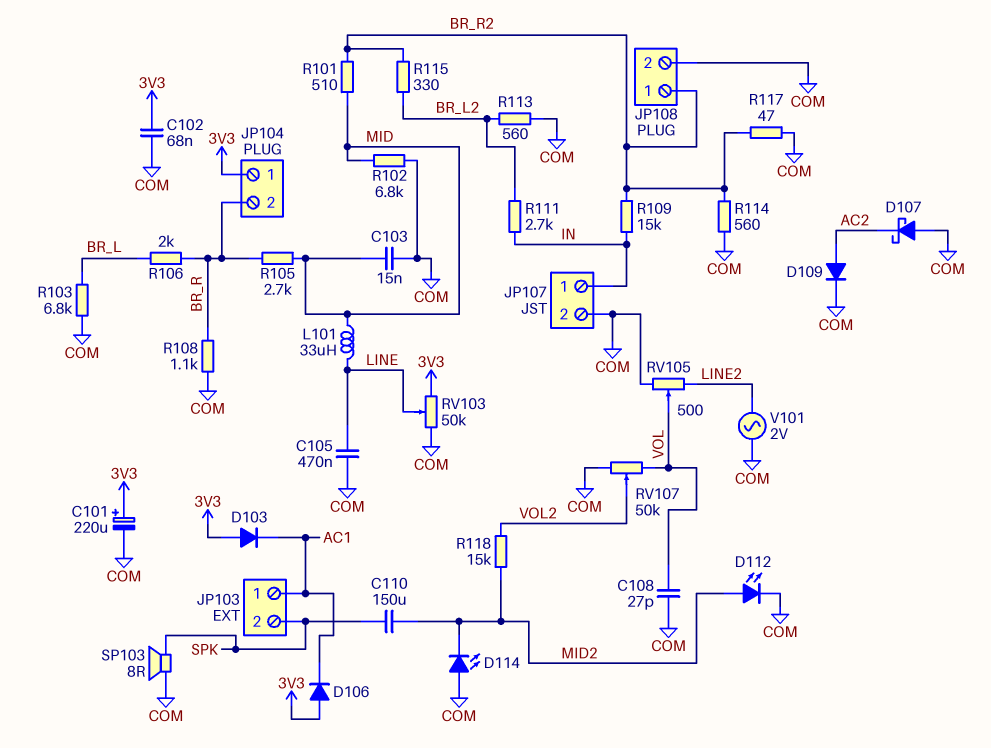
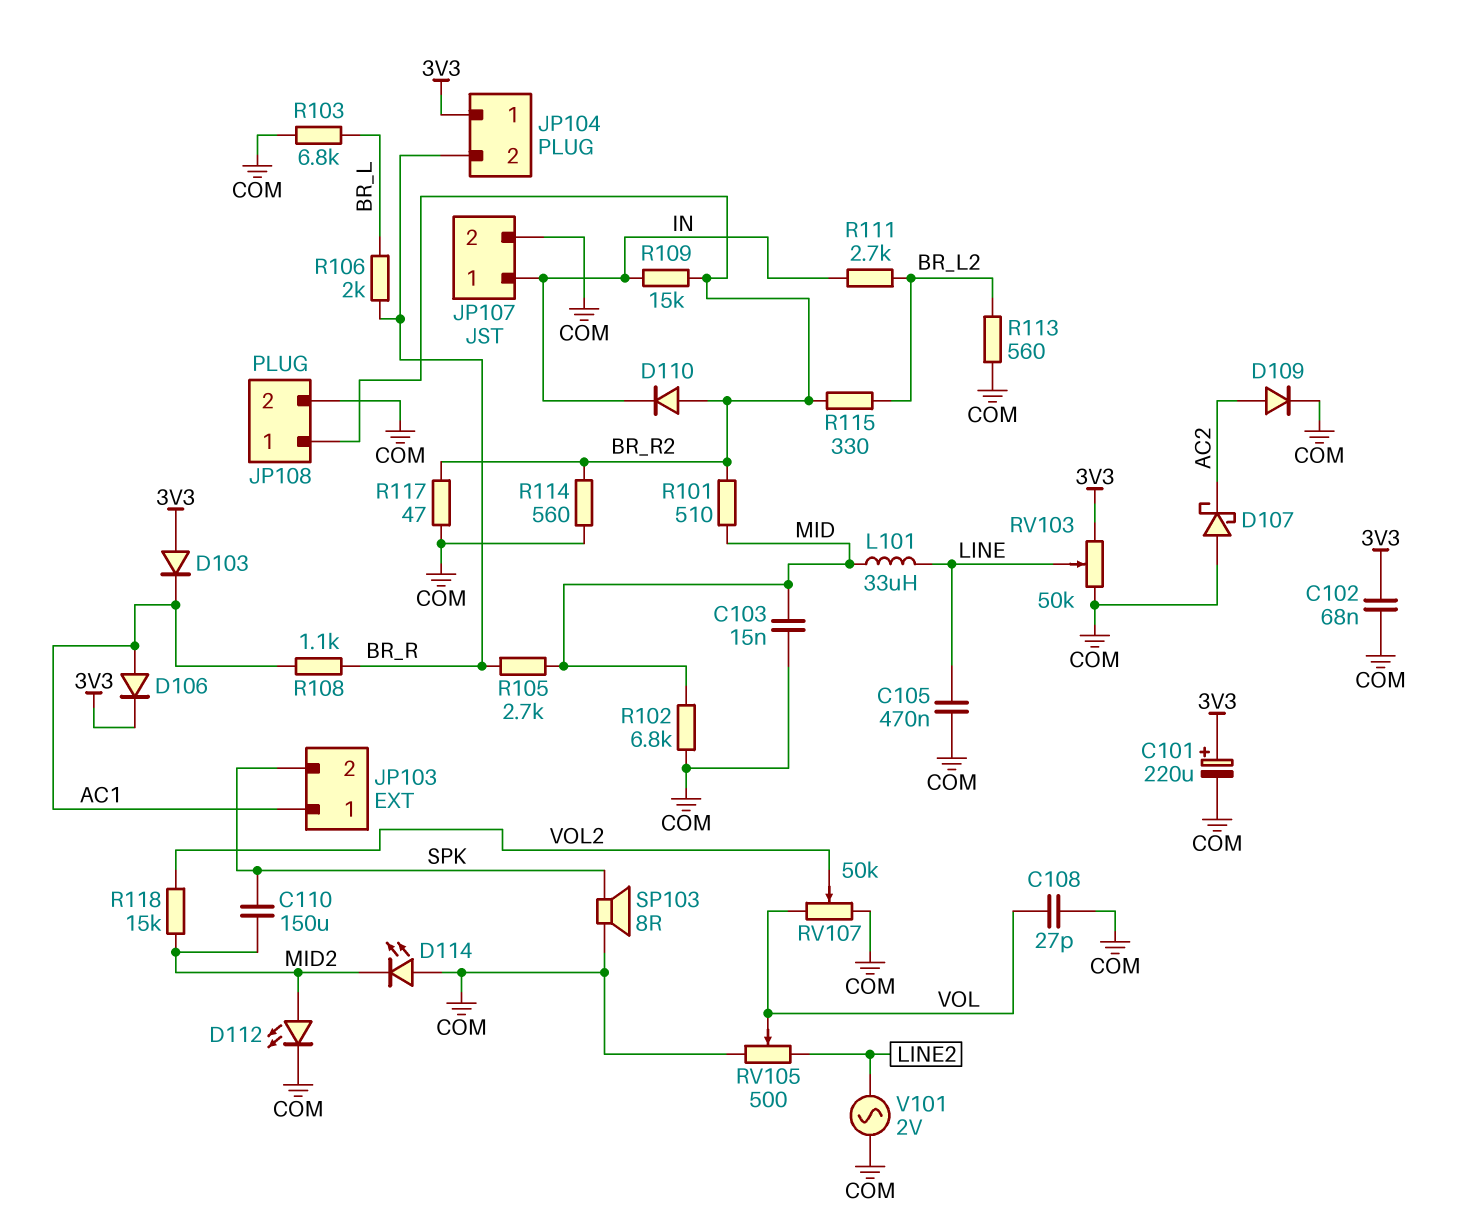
D106: diode (A 3V3, K AC1) -> diode (A AC1, K 3V3)
D110: none -> diode (A BR_R2, K IN)
R108: 1.1k (BR_R, COM) -> 1.1k (AC1, BR_R)

